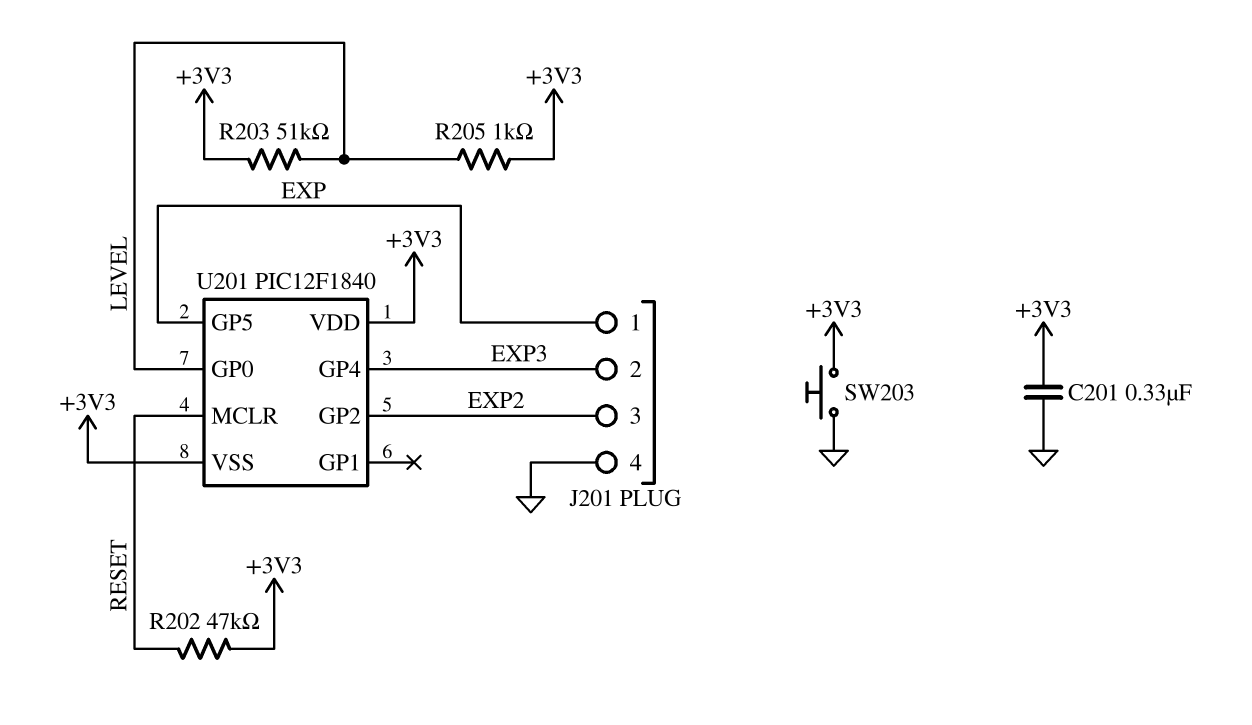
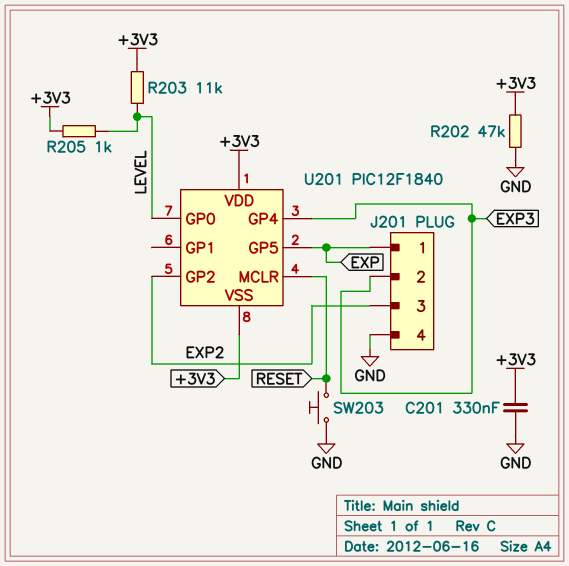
R202: 47k (+3V3, RESET) -> 47k (+3V3, GND)
R203: 51k (+3V3, LEVEL) -> 11k (+3V3, LEVEL)
SW203: button (+3V3, GND) -> button (GND, RESET)

